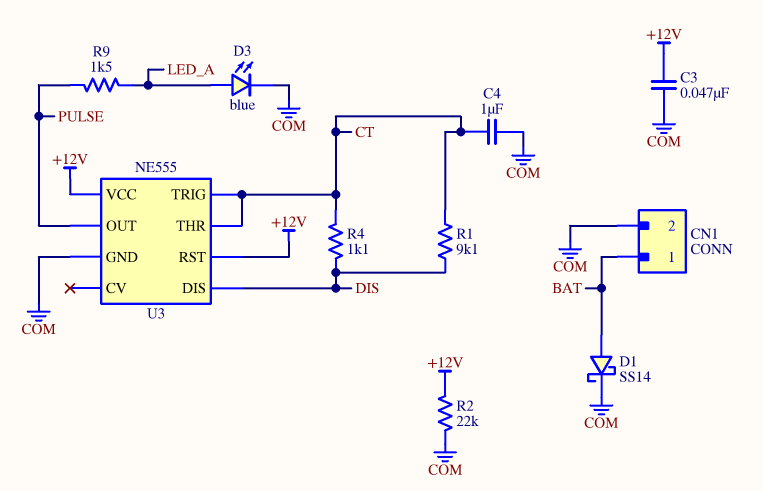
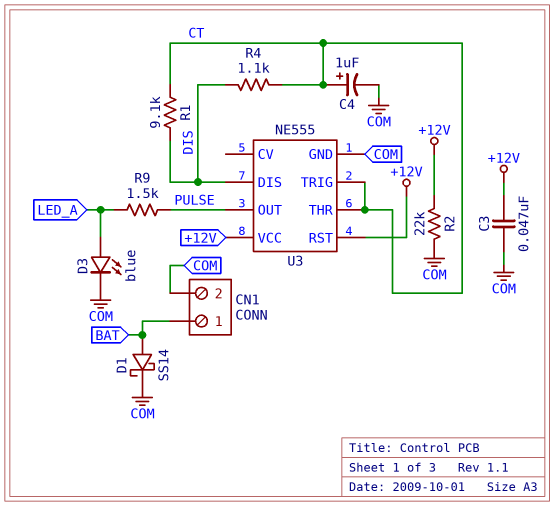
C4: 1uF (COM, CT) -> 1uF (plus CT, minus COM)

